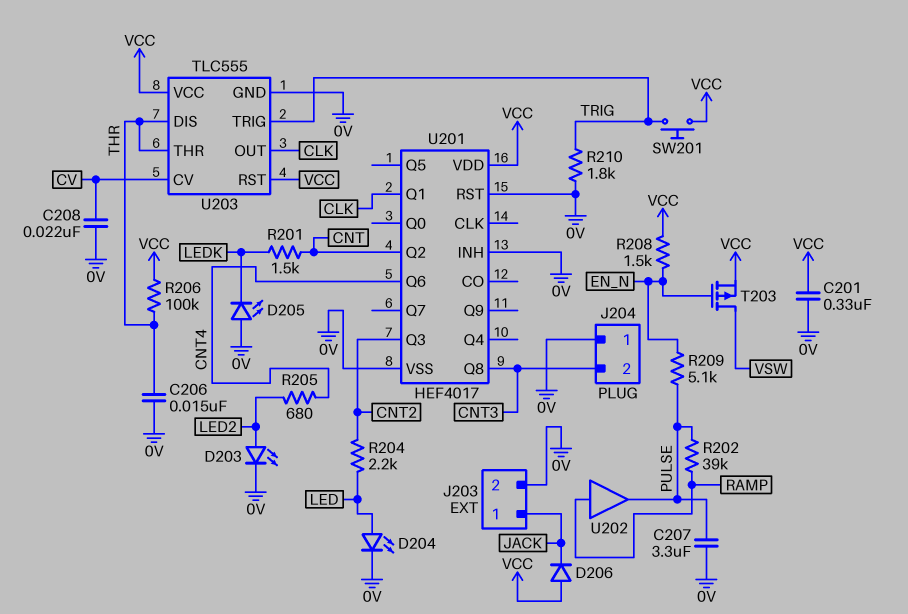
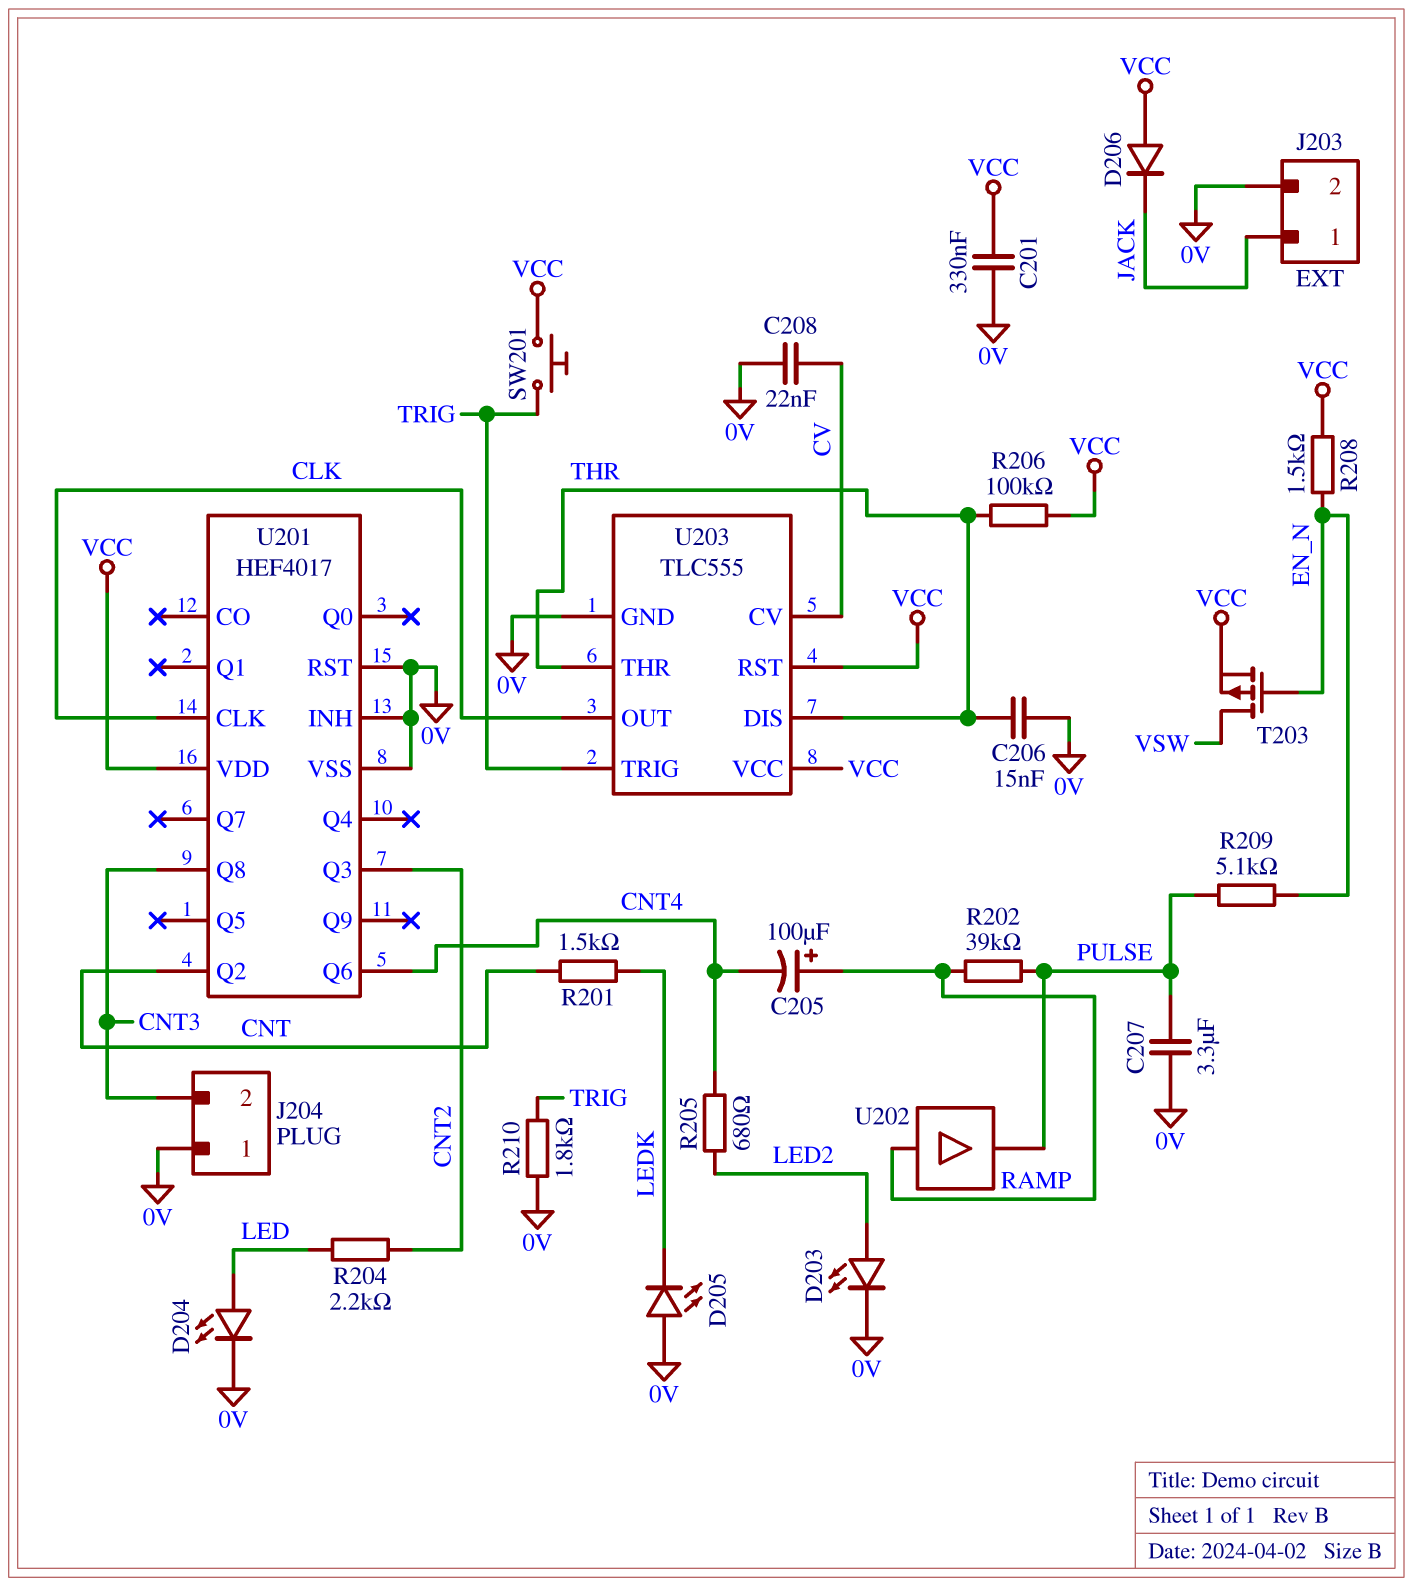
C205: none -> 100uF (plus RAMP, minus CNT4)
U201 pin CLK: none -> CLK
U201 pin Q1: CLK -> none

